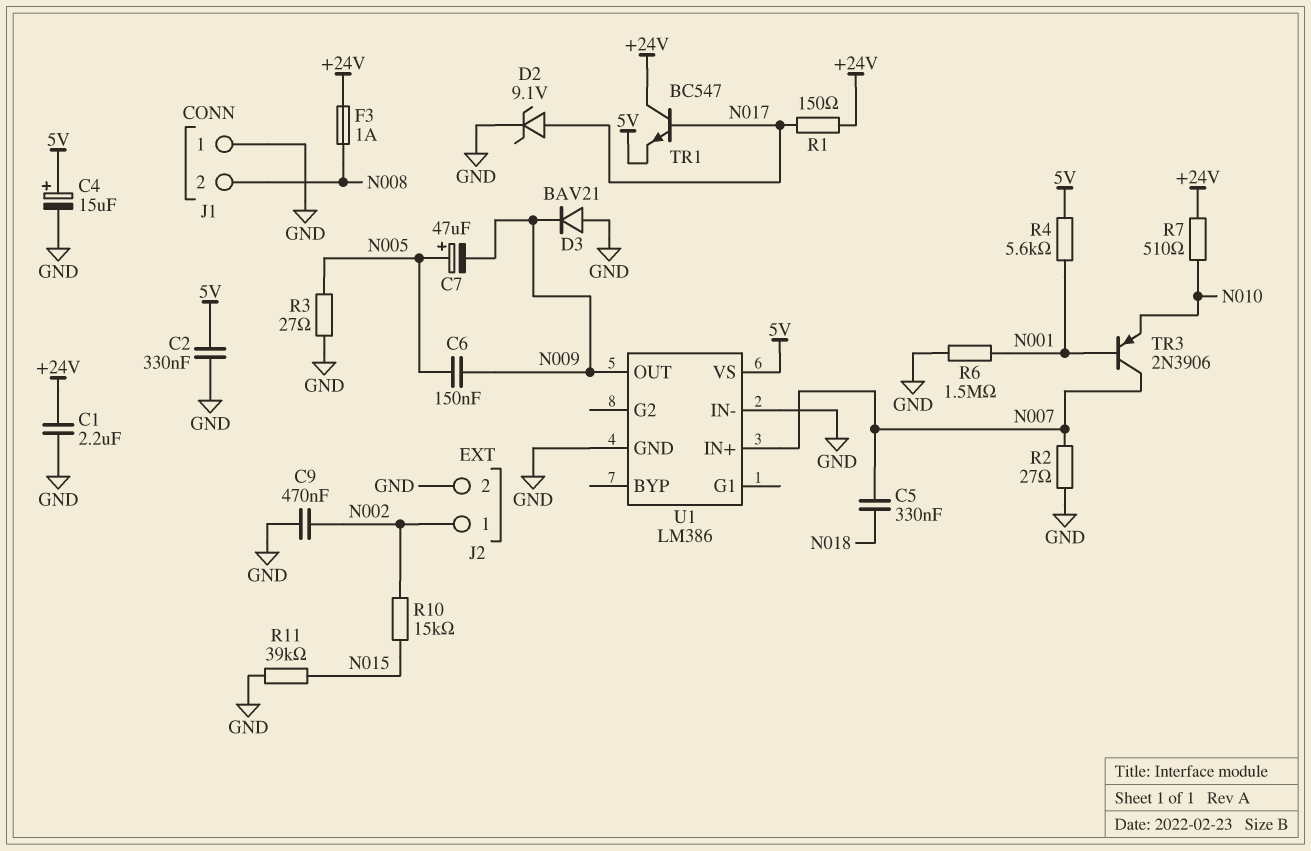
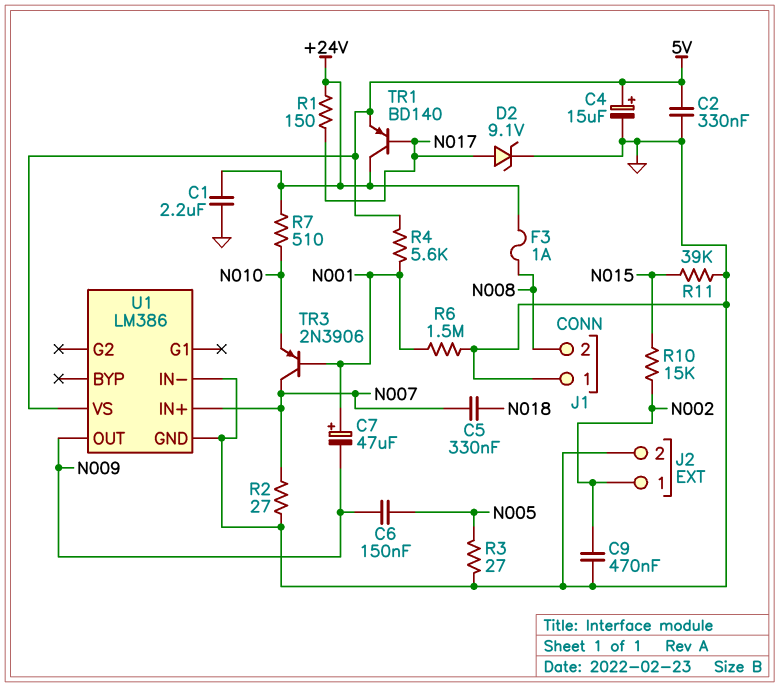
C7: 47uF (plus N005, minus N009) -> 47uF (plus N001, minus N009)
D3: diode BAV21 (A GND, K N009) -> none
TR1: NPN BC547 (B N017, C +24V, E 5V) -> PNP BD140 (B N017, C +24V, E 5V)

